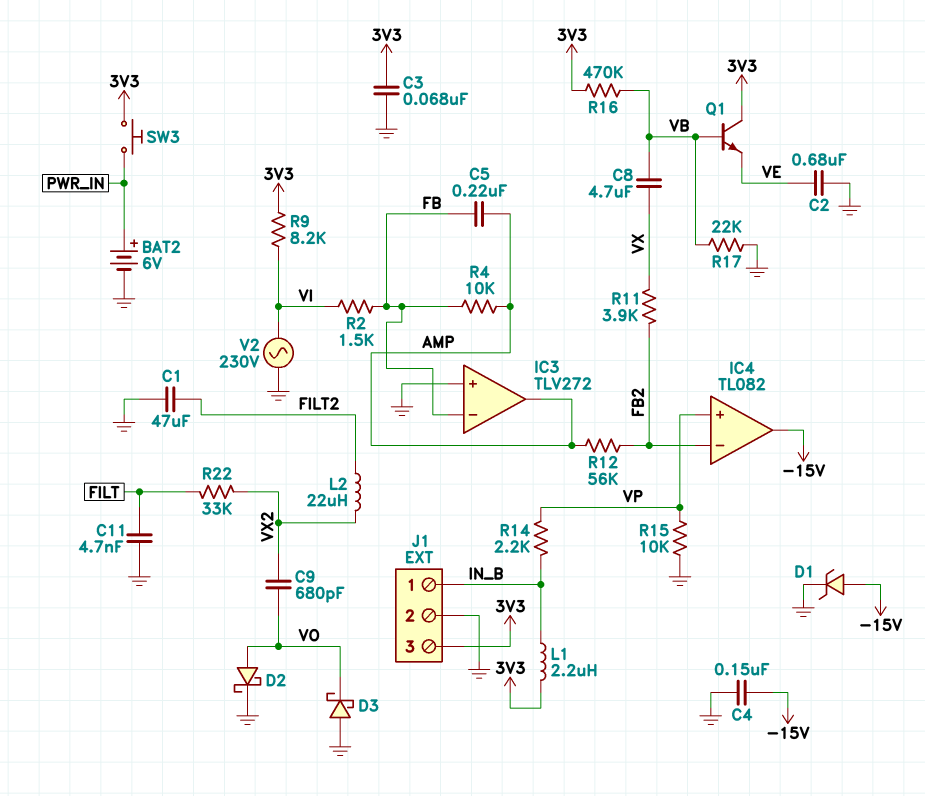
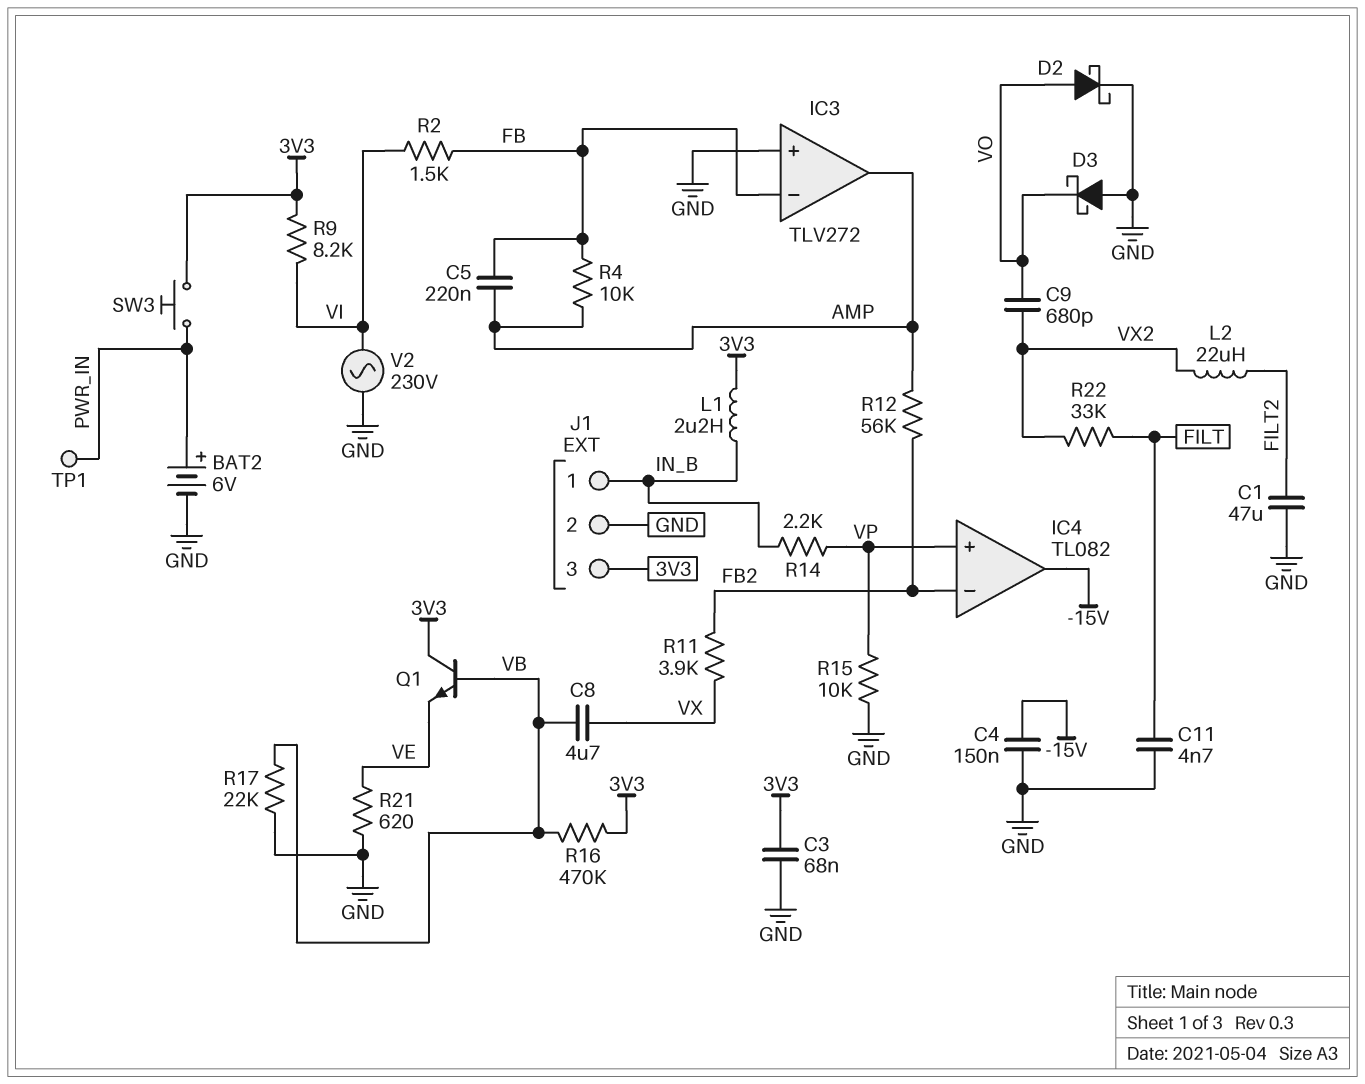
C2: 680nF (GND, VE) -> none
D1: zener (A -15V, K GND) -> none
R21: none -> 620 (GND, VE)
TP1: none -> test point (PWR_IN)

